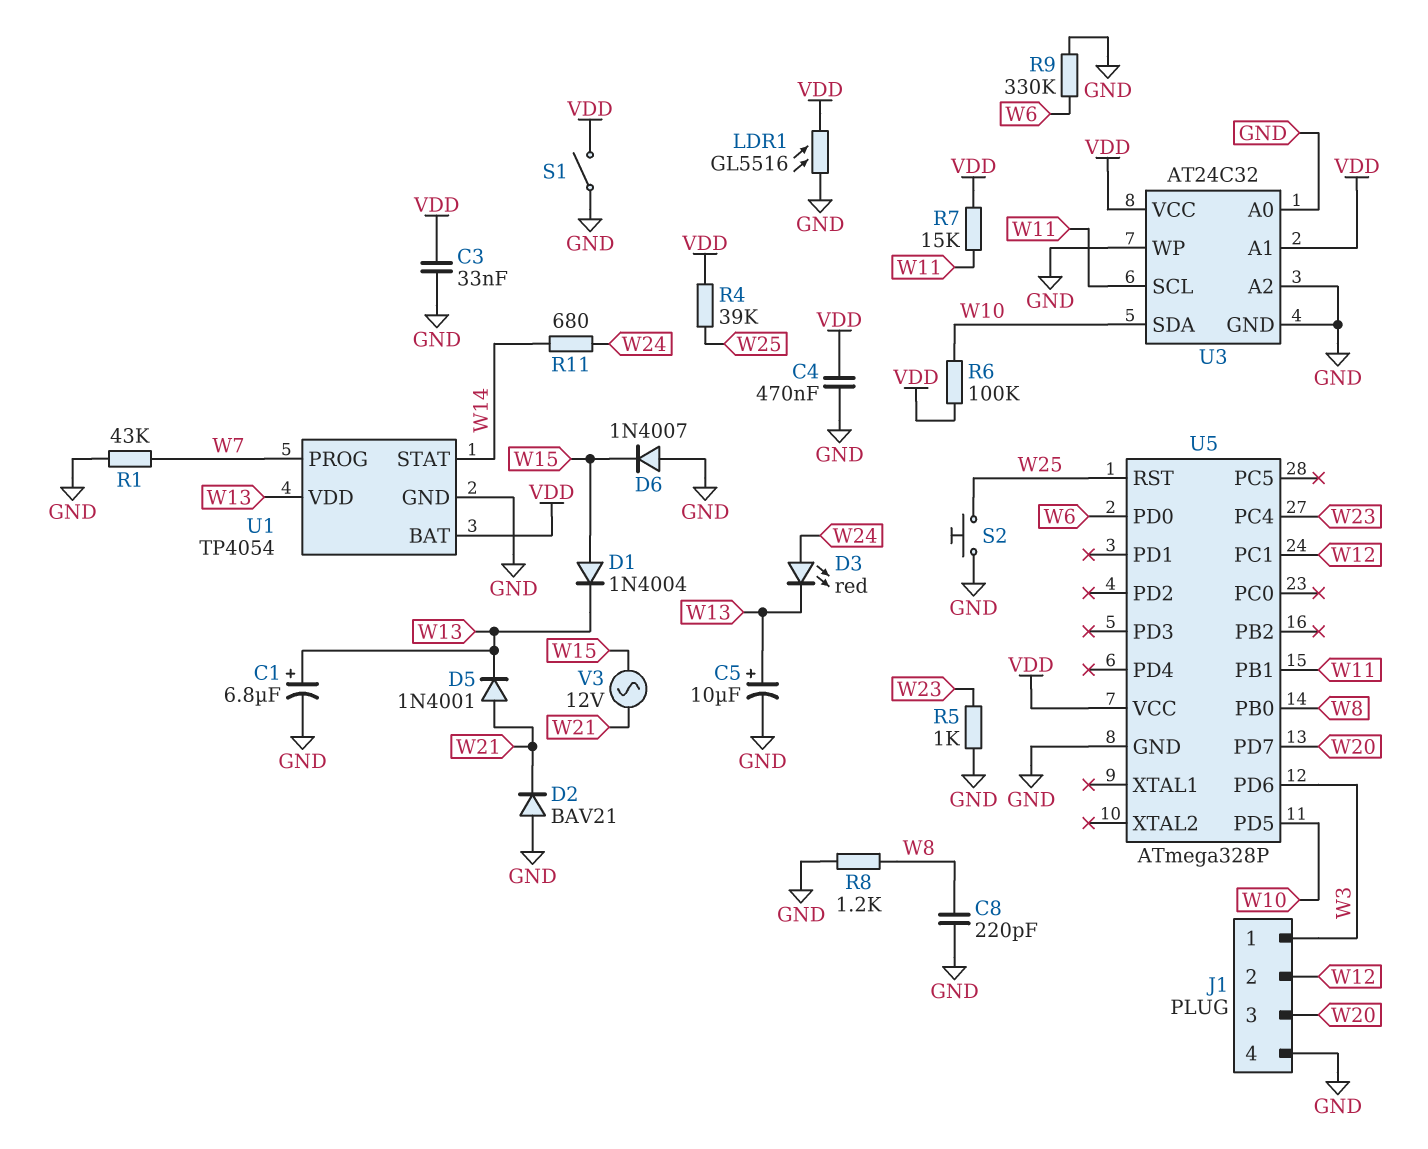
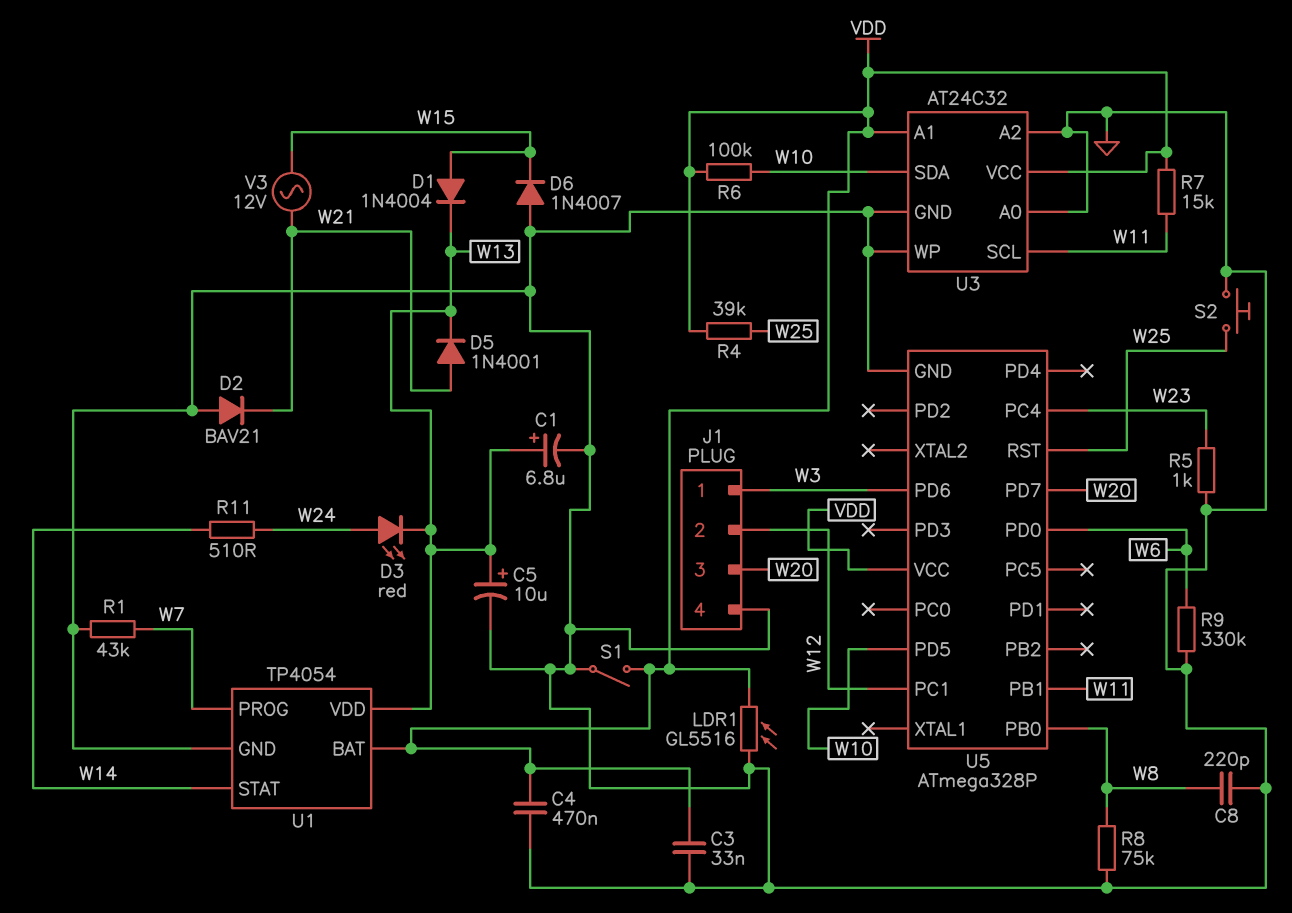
R8: 1.2k (GND, W8) -> 75k (GND, W8)
R11: 680 (W14, W24) -> 510 (W14, W24)

